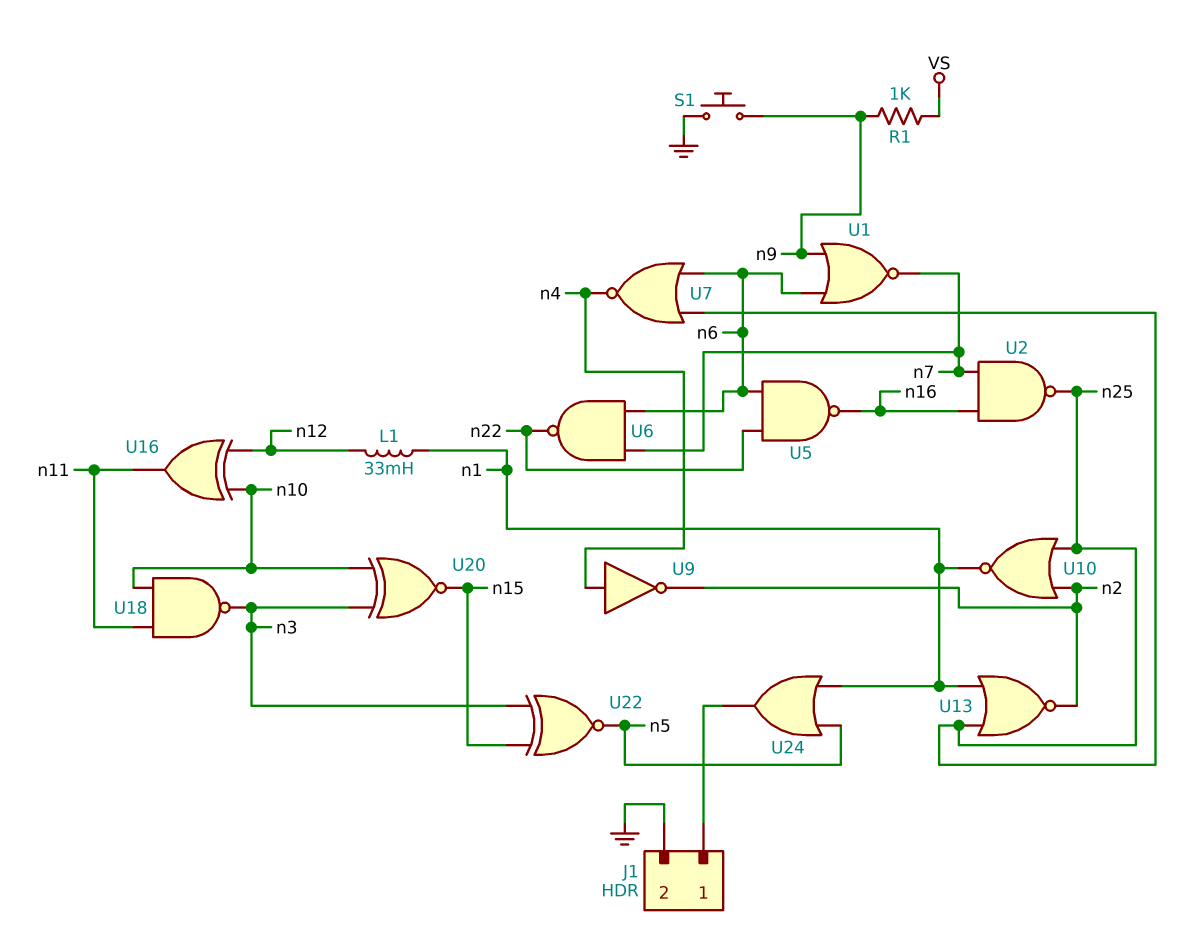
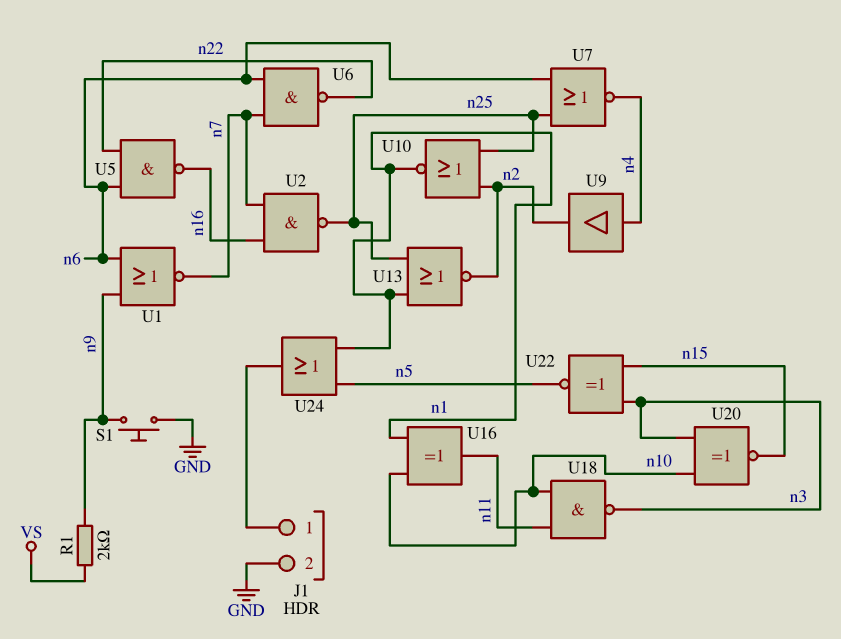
L1: 33mH (n1, n12) -> none
R1: 1k (VS, n9) -> 2k (VS, n9)
U9: NOT (in n4, out n2) -> buffer (in n4, out n2)
U16: XOR (in n10, in n12, out n11) -> XOR (in n1, in n10, out n11)

